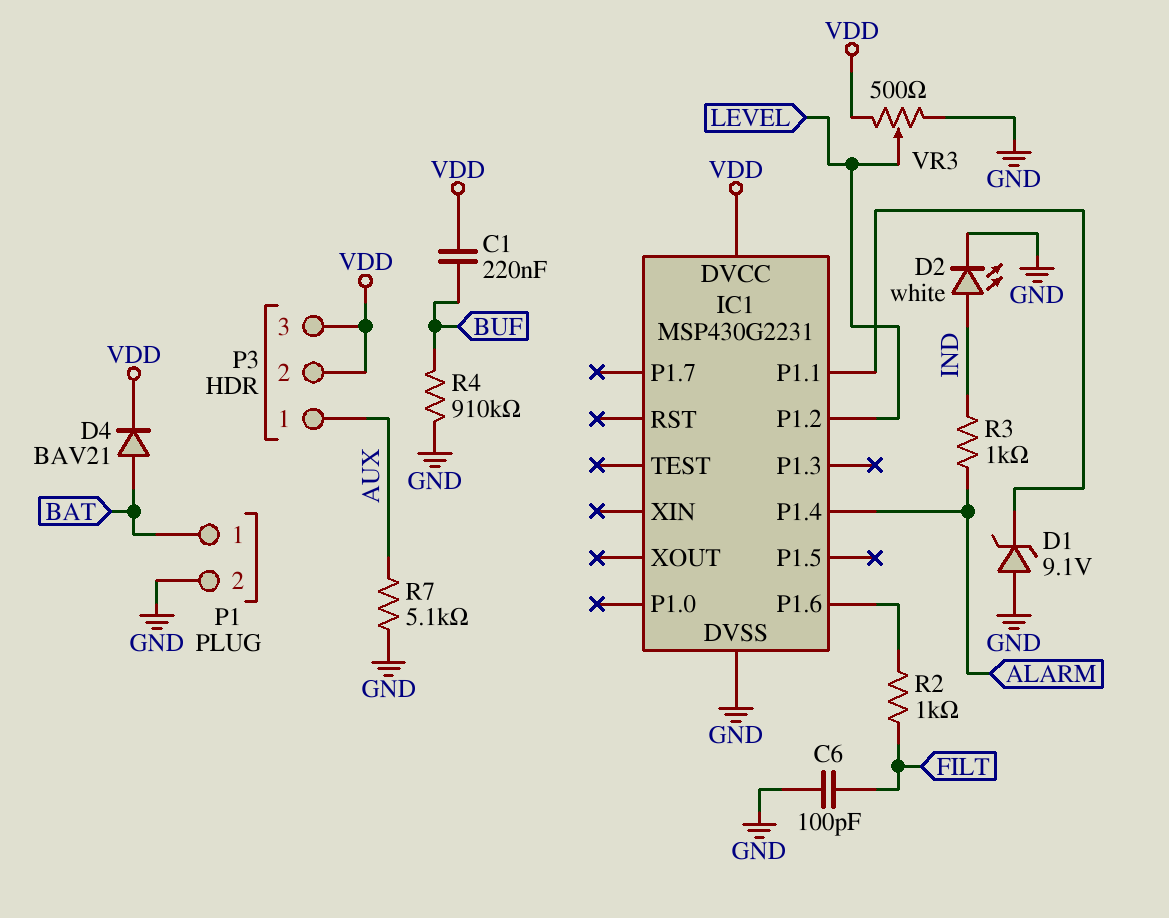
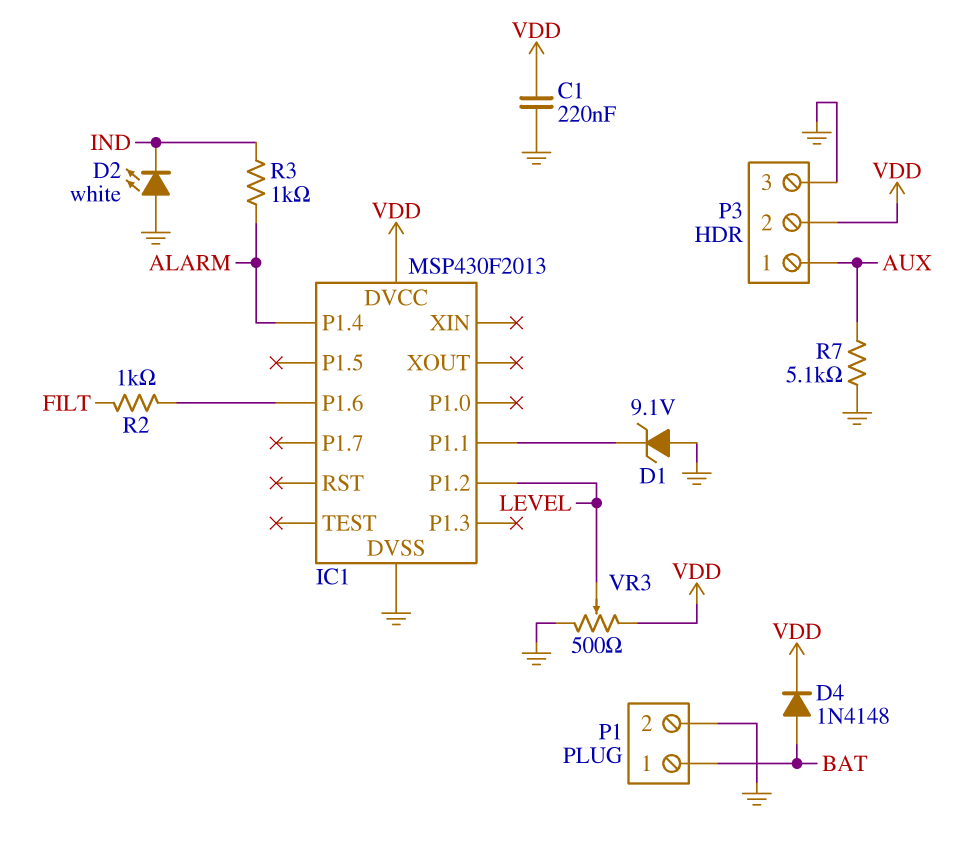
C1: 220nF (BUF, VDD) -> 220nF (GND, VDD)
C6: 100pF (FILT, GND) -> none
D2: LED white (A IND, K GND) -> LED white (A GND, K IND)
D4: diode BAV21 (A BAT, K VDD) -> diode 1N4148 (A BAT, K VDD)
IC1: MSP430G2231 -> MSP430F2013
P3 pin 3: VDD -> GND
R4: 910k (BUF, GND) -> none

